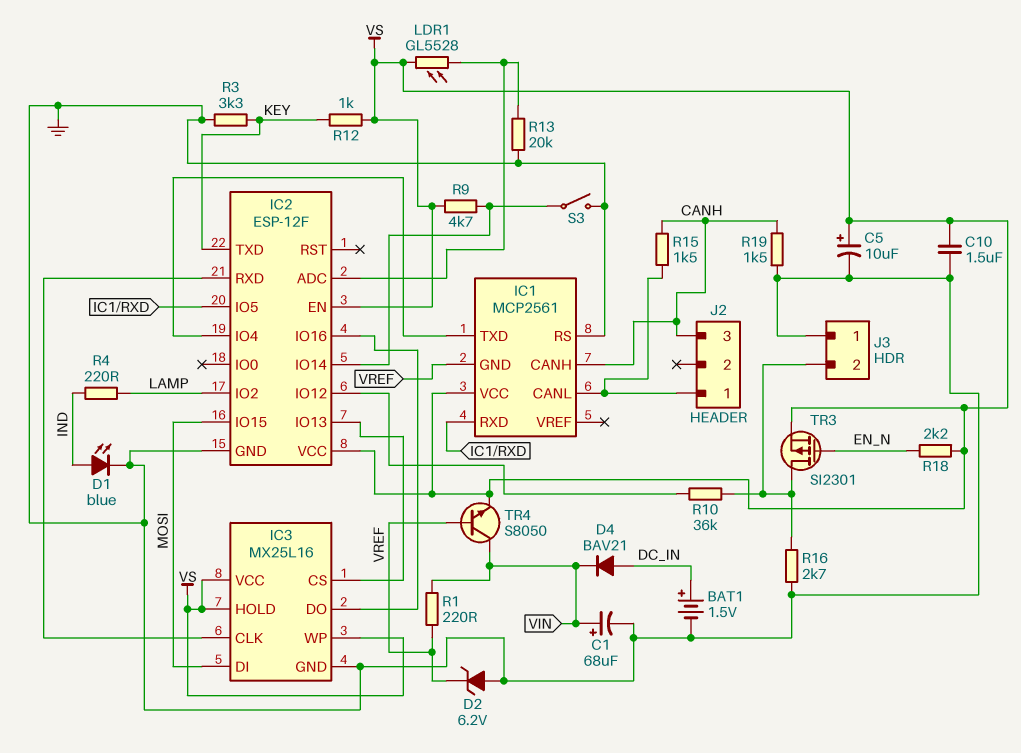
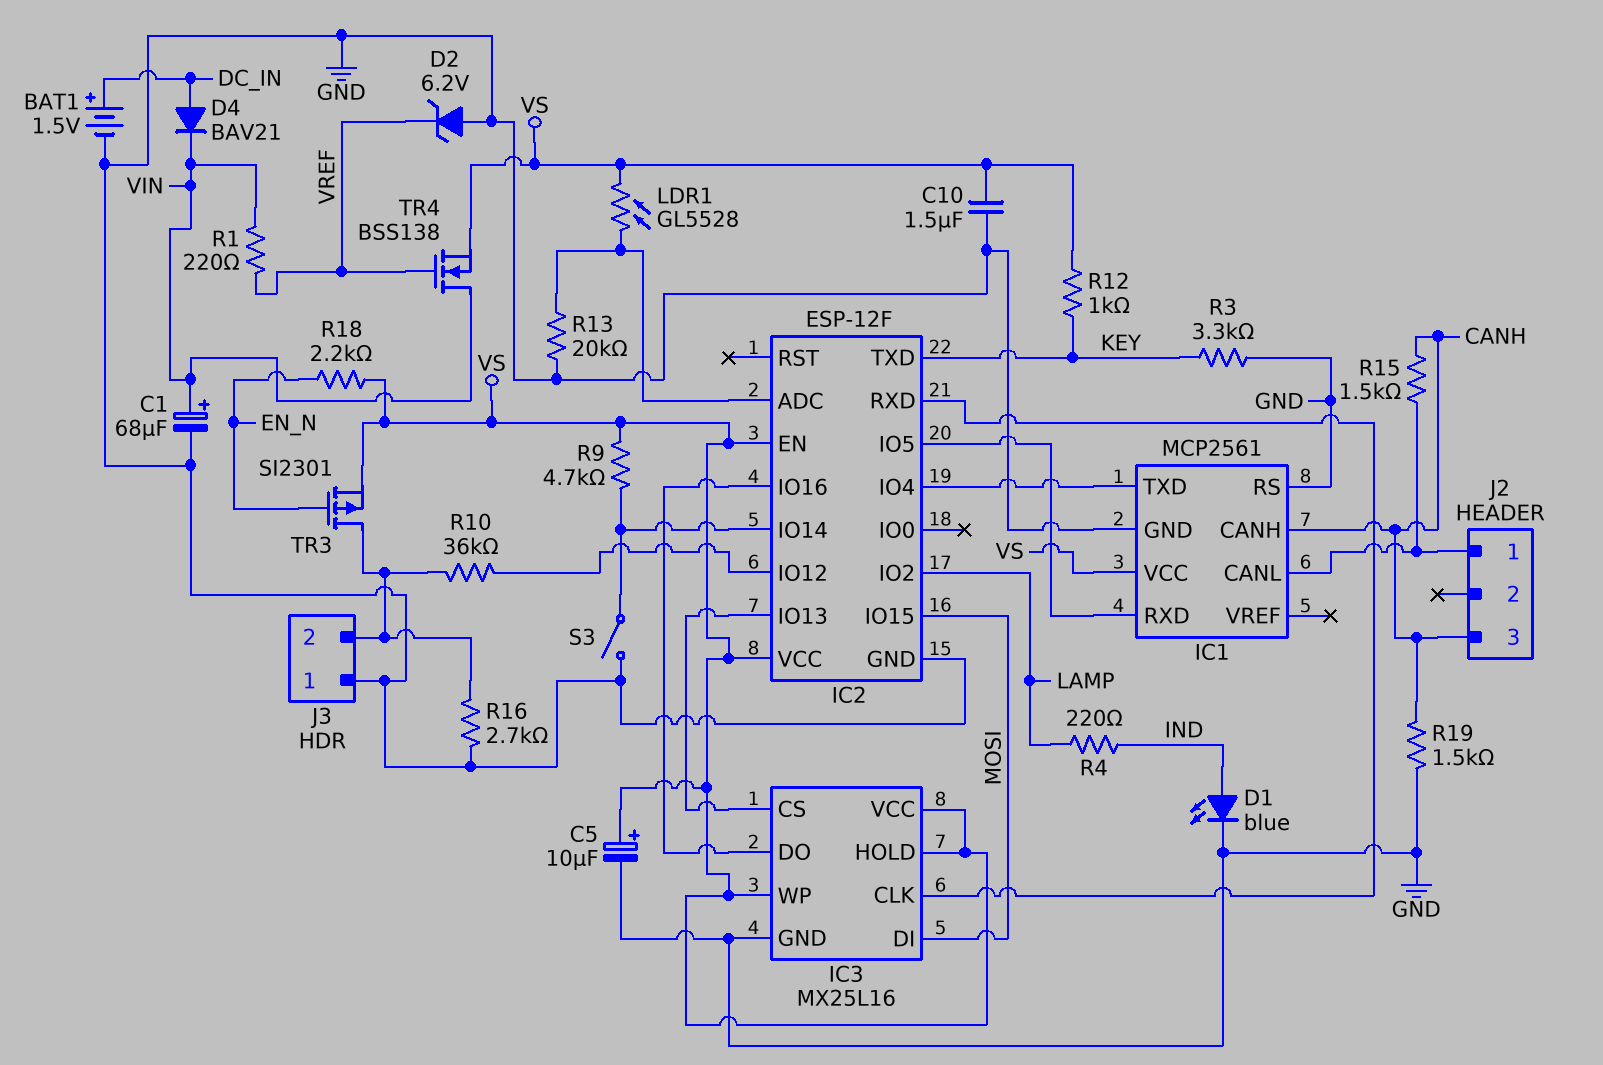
IC1 pin GND: VREF -> GND
TR4: NPN S8050 (B VREF, C VIN, E VS) -> NMOS BSS138 (G VREF, D VIN, S VS)

